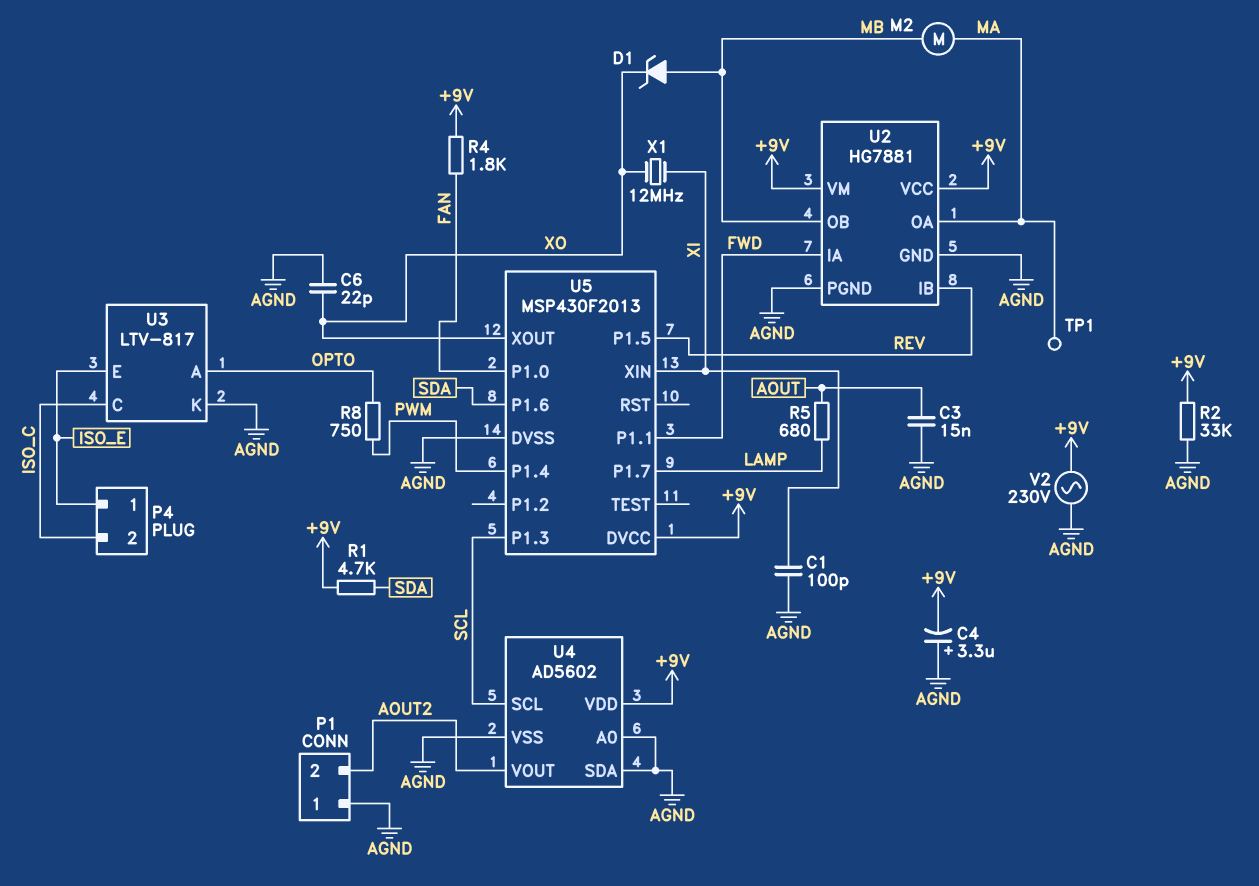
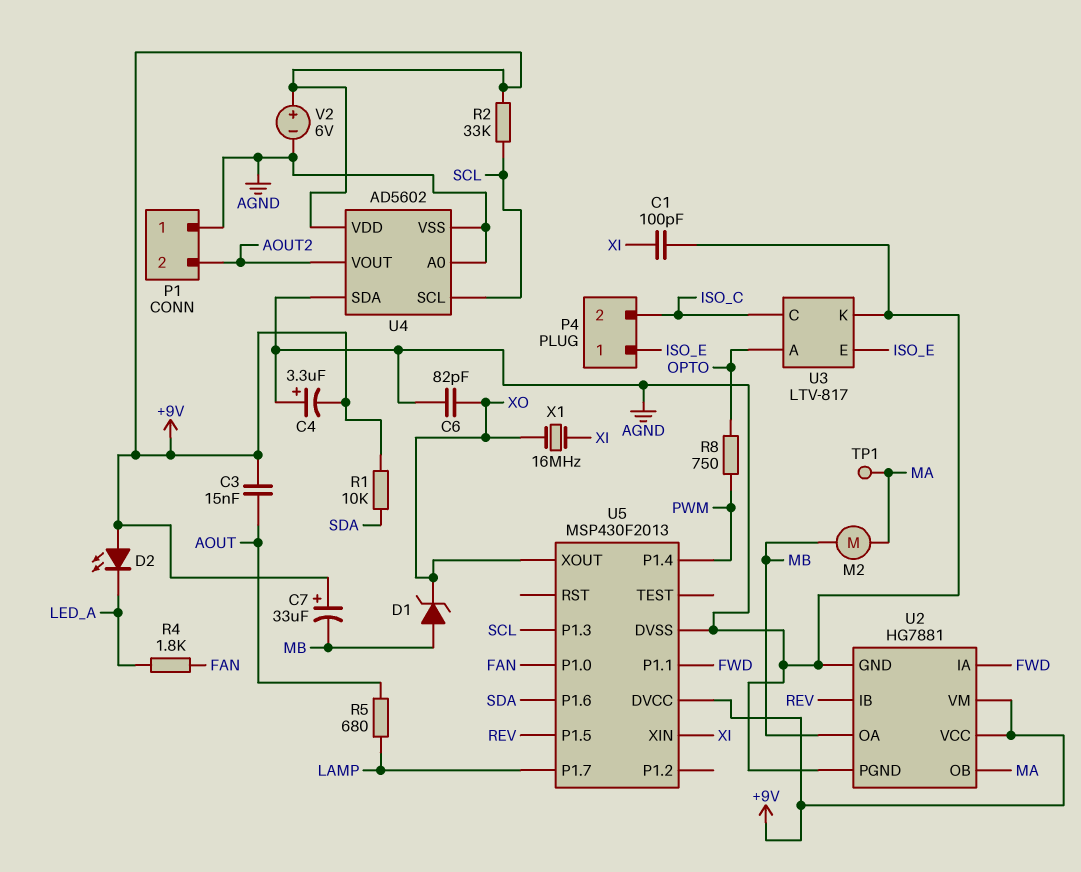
C3: 15nF (AGND, AOUT) -> 15nF (+9V, AOUT)
C6: 22pF (AGND, XO) -> 82pF (AGND, XO)
C7: none -> 33uF (plus +9V, minus MB)
D2: none -> LED (A +9V, K LED_A)
R1: 4.7k (+9V, SDA) -> 10k (+9V, SDA)
R2: 33k (+9V, AGND) -> 33k (+9V, SCL)
R4: 1.8k (+9V, FAN) -> 1.8k (FAN, LED_A)
U2 pin OA: MA -> MB
U2 pin OB: MB -> MA
V2: AC 230V (+9V, AGND) -> 6V (plus +9V, minus AGND)
X1: 12MHz (XI, XO) -> 16MHz (XI, XO)

